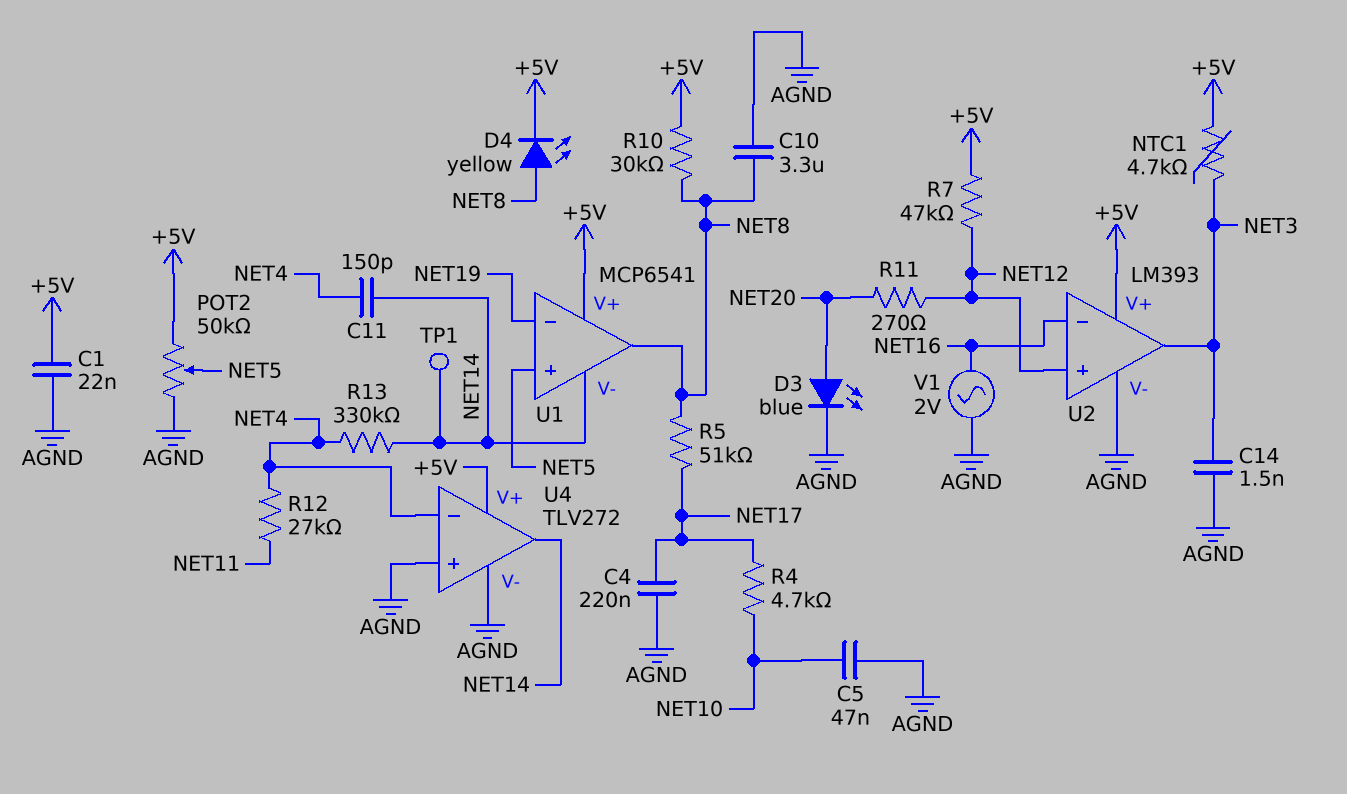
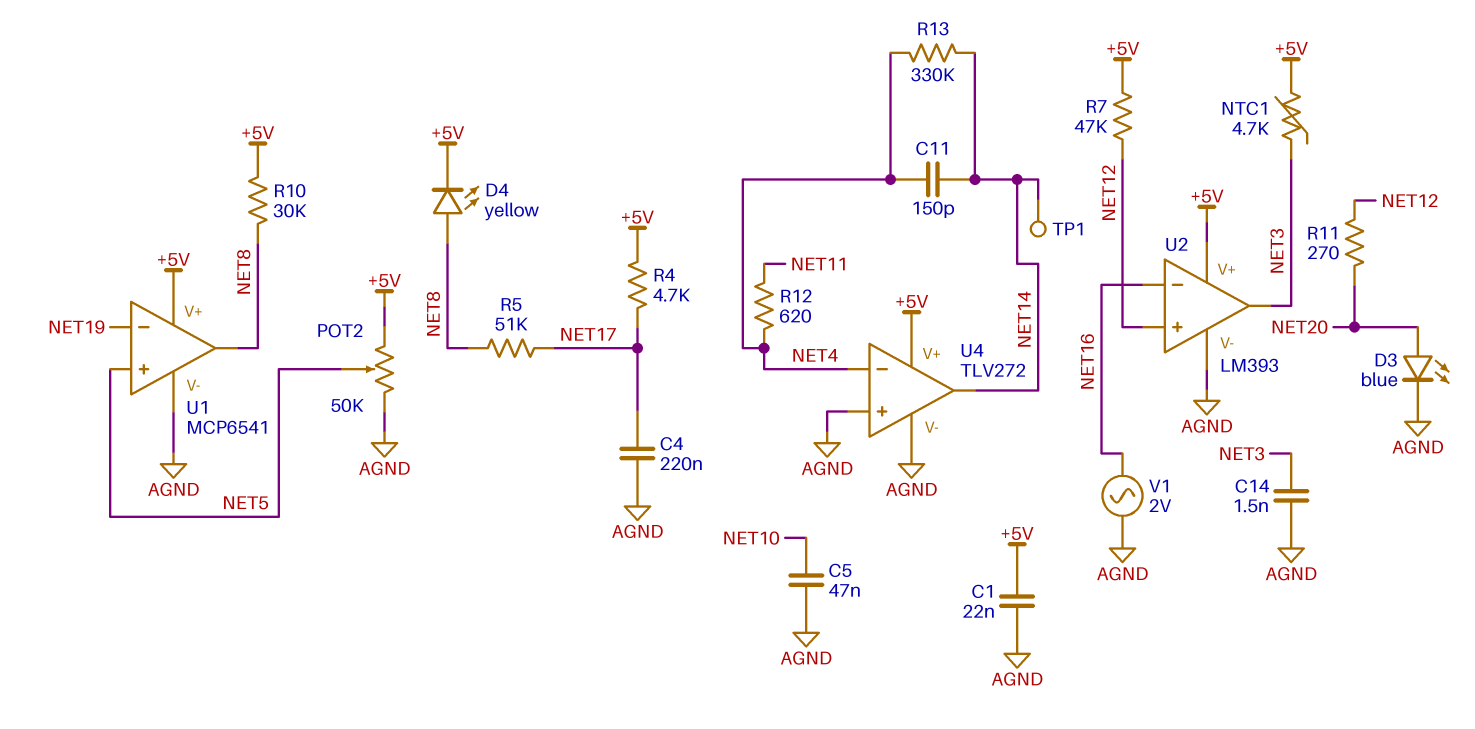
C10: 3.3uF (AGND, NET8) -> none
R4: 4.7k (NET10, NET17) -> 4.7k (+5V, NET17)
R12: 27k (NET4, NET11) -> 620 (NET4, NET11)
U1 pin V-: NET14 -> AGND

